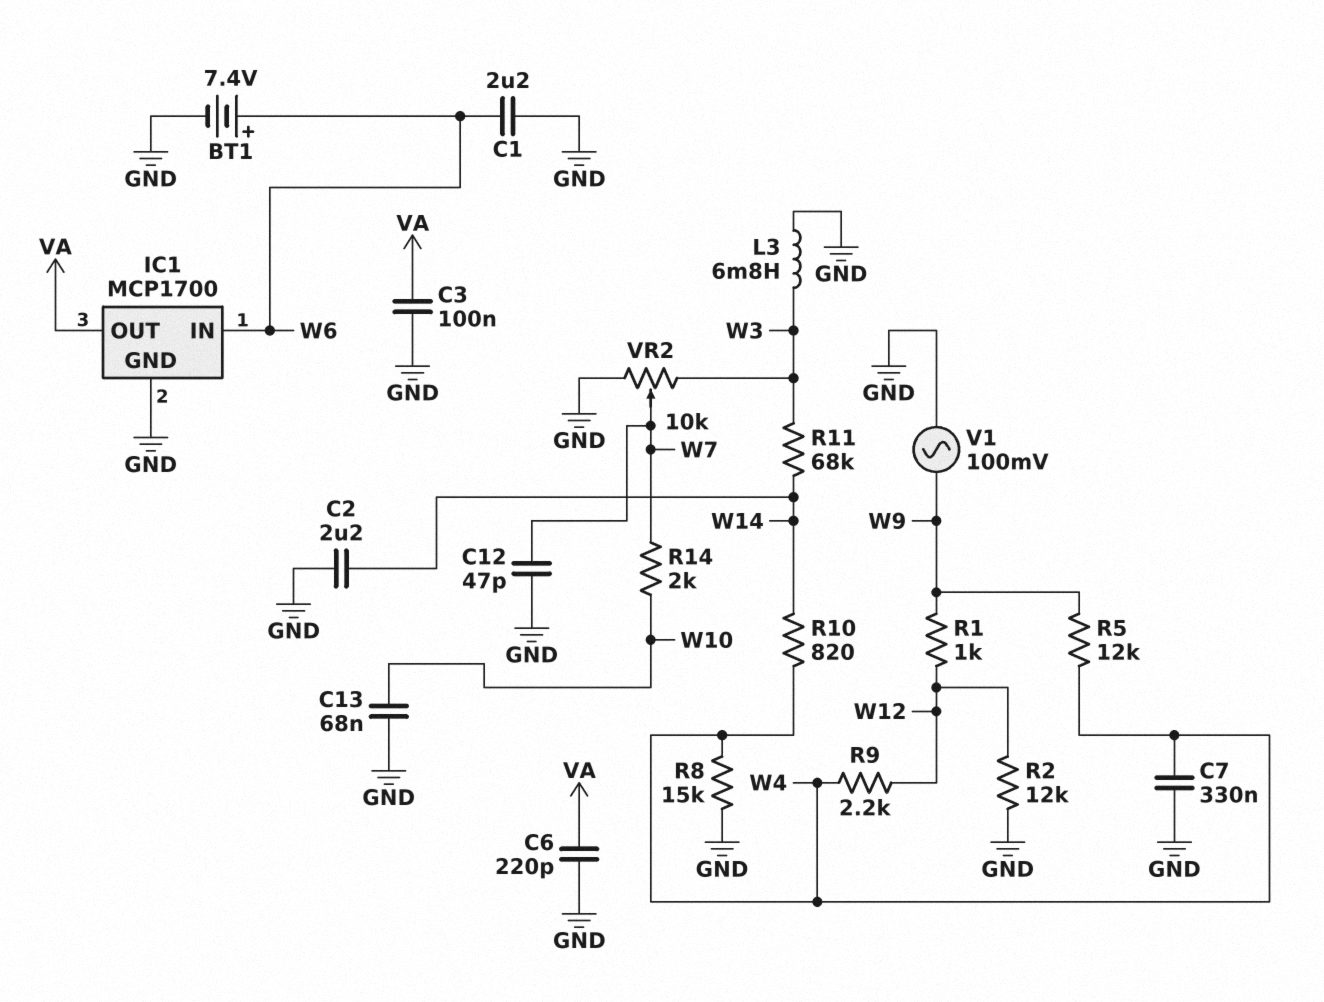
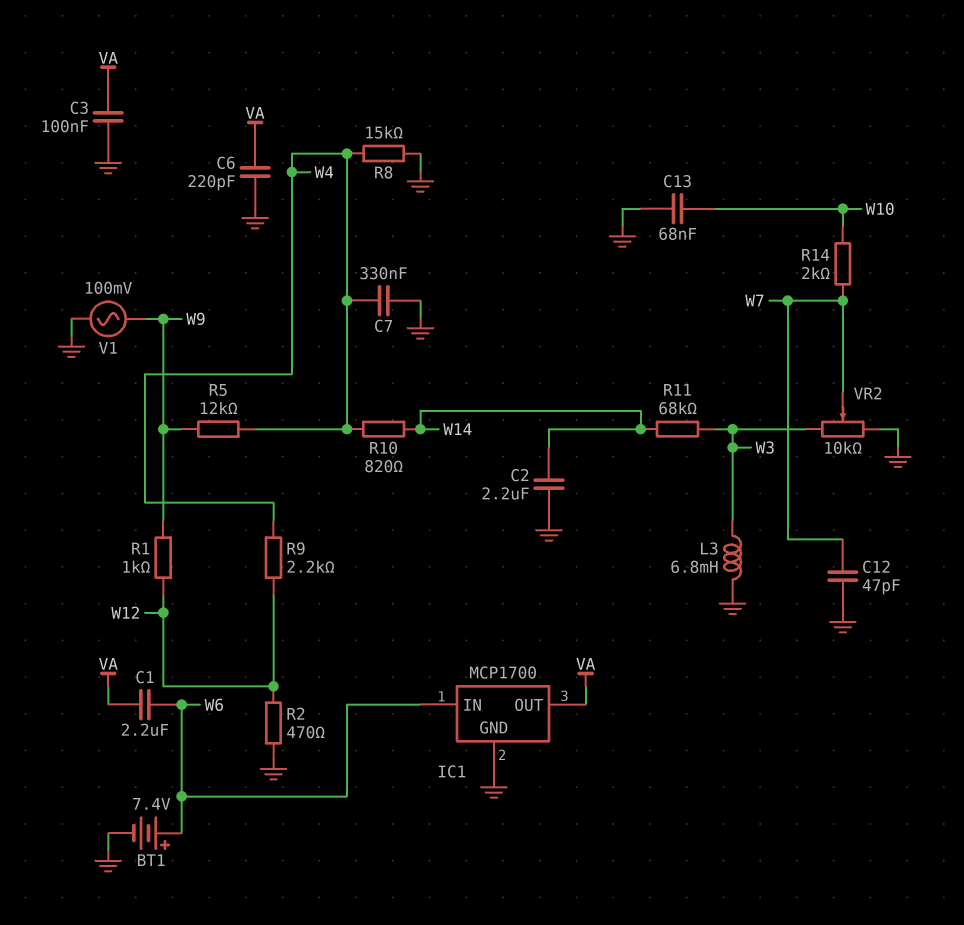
C1: 2.2uF (GND, W6) -> 2.2uF (VA, W6)
R2: 12k (GND, W12) -> 470 (GND, W12)

